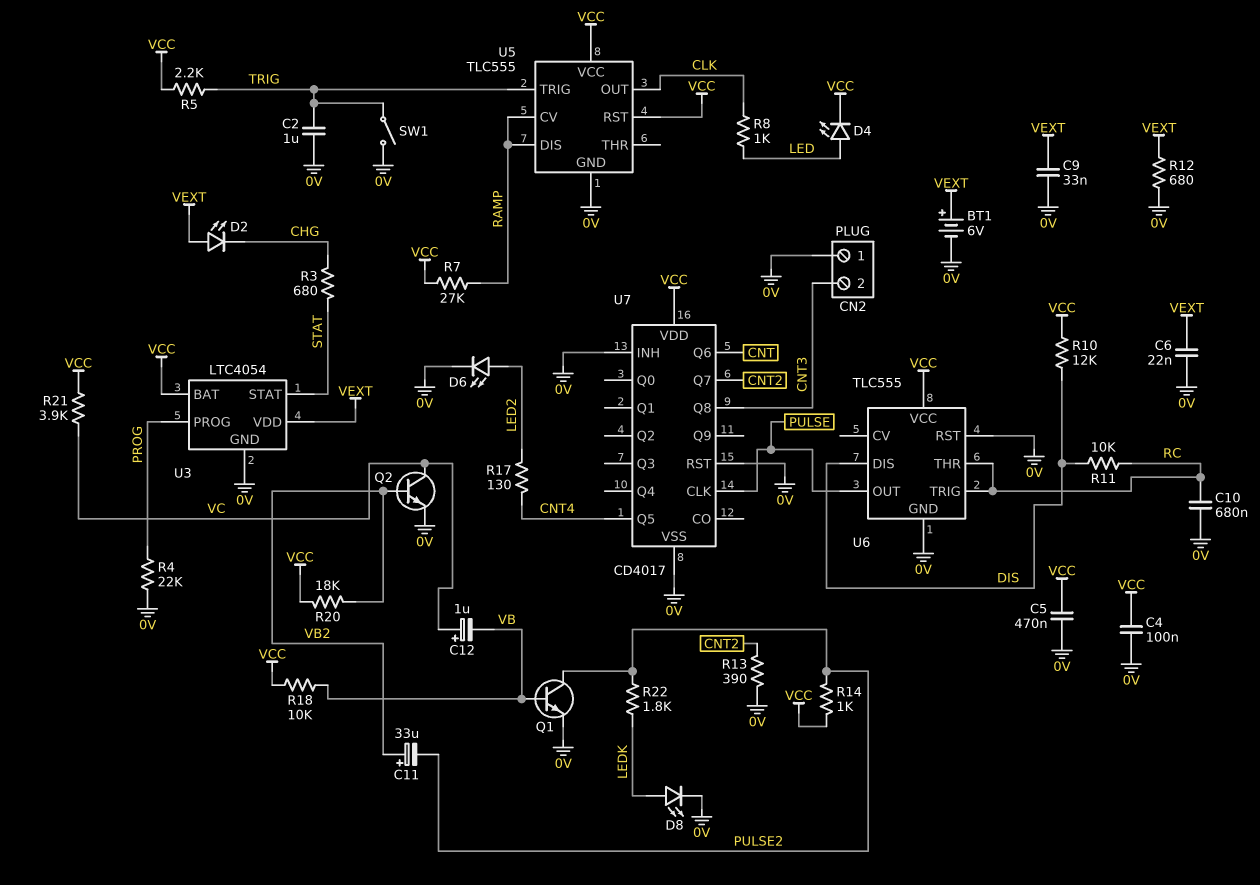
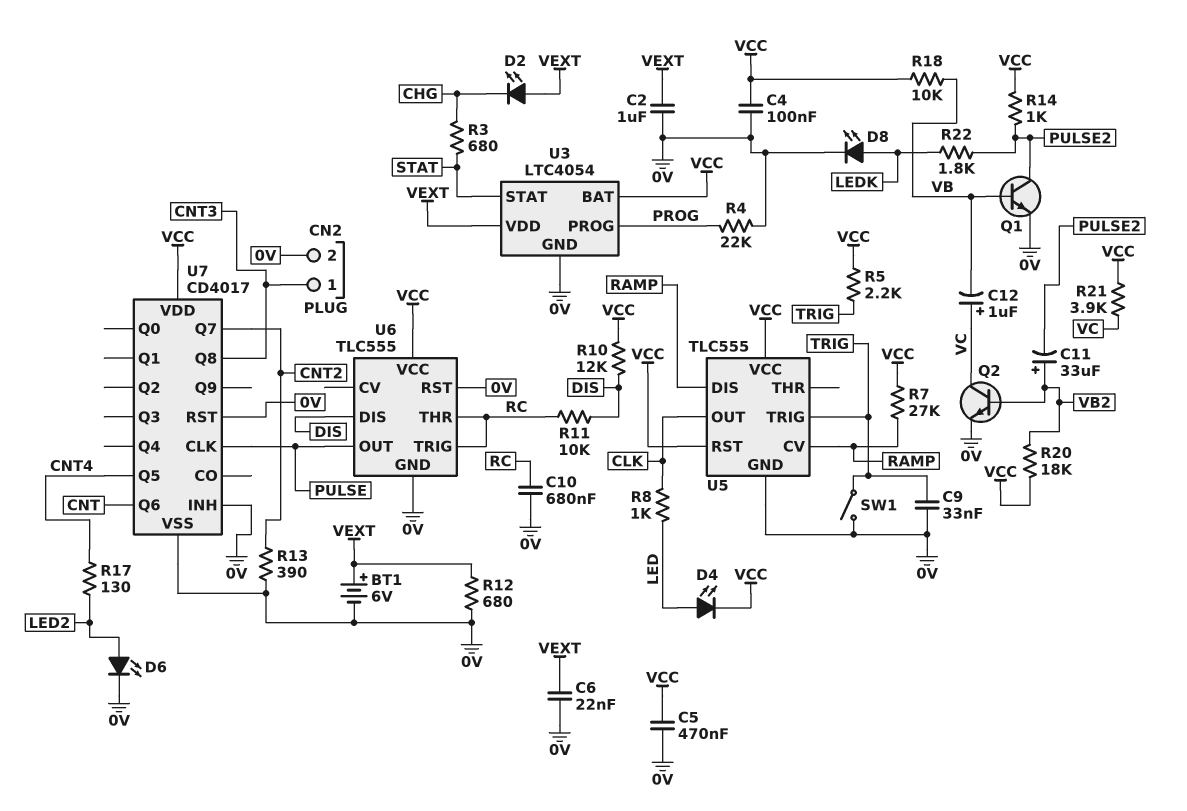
C2: 1uF (0V, TRIG) -> 1uF (0V, VEXT)
C9: 33nF (0V, VEXT) -> 33nF (0V, TRIG)
CN2 pin 1: 0V -> CNT3
CN2 pin 2: CNT3 -> 0V

